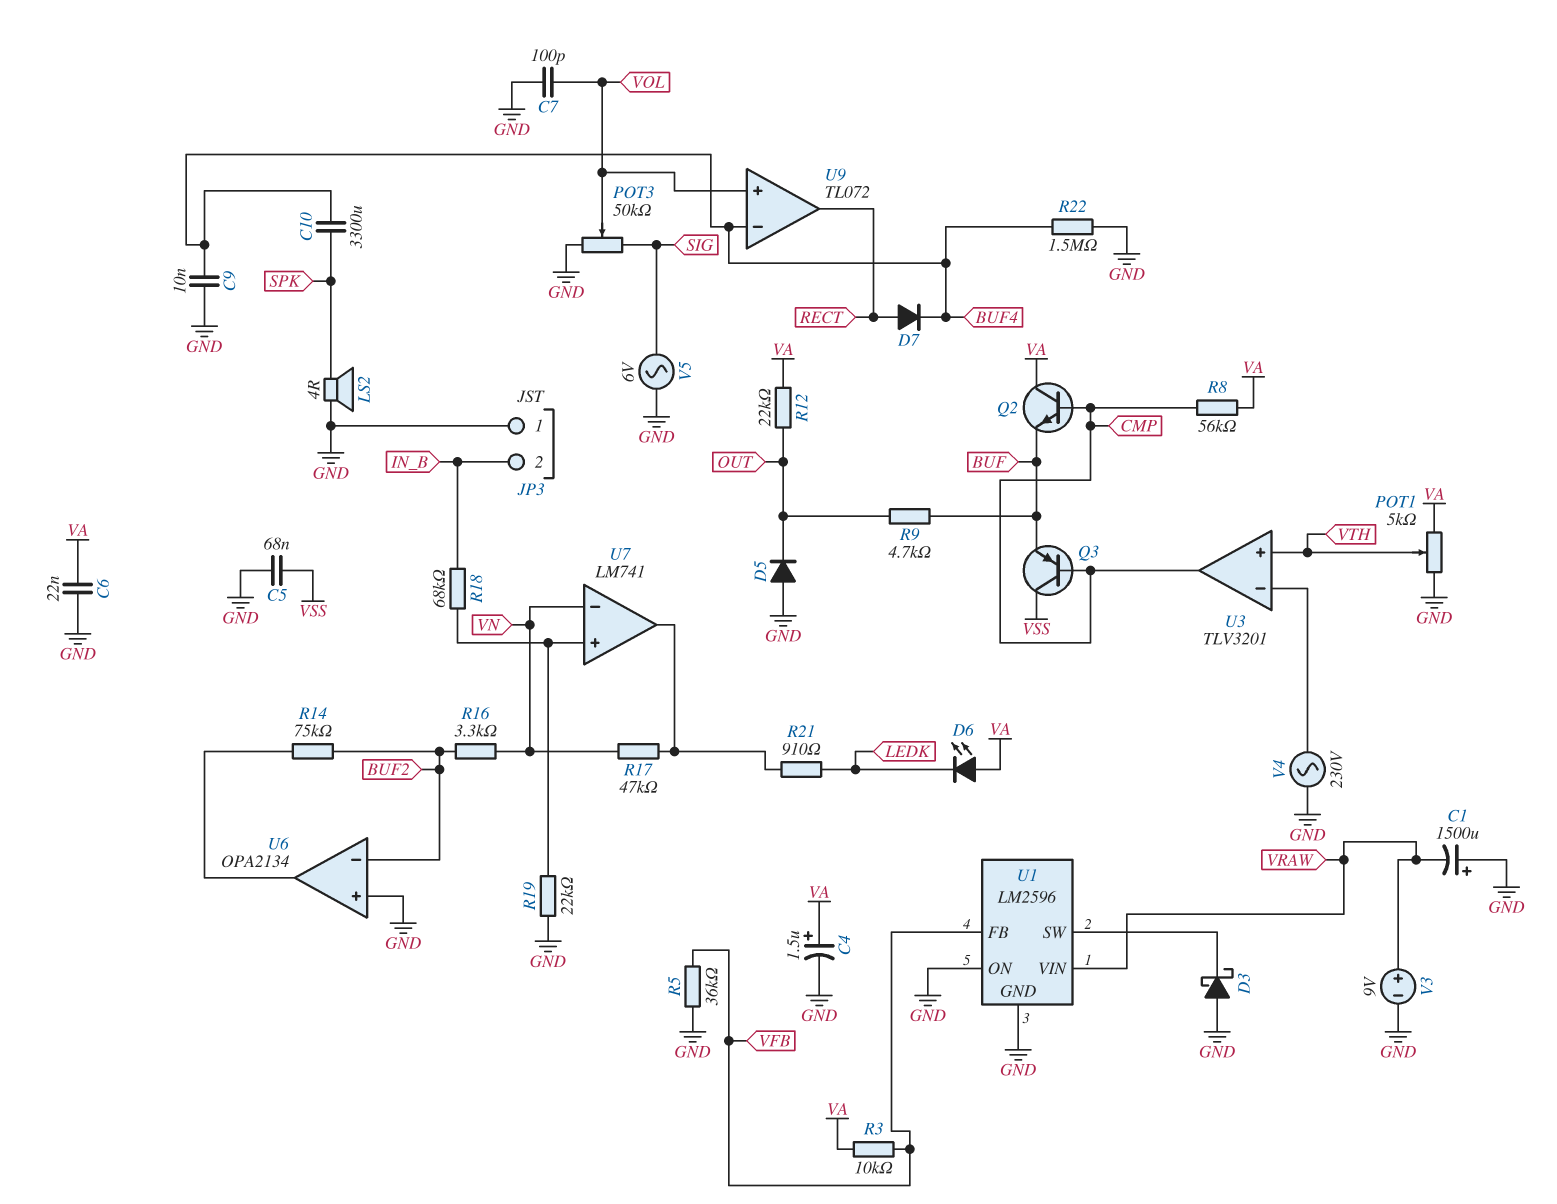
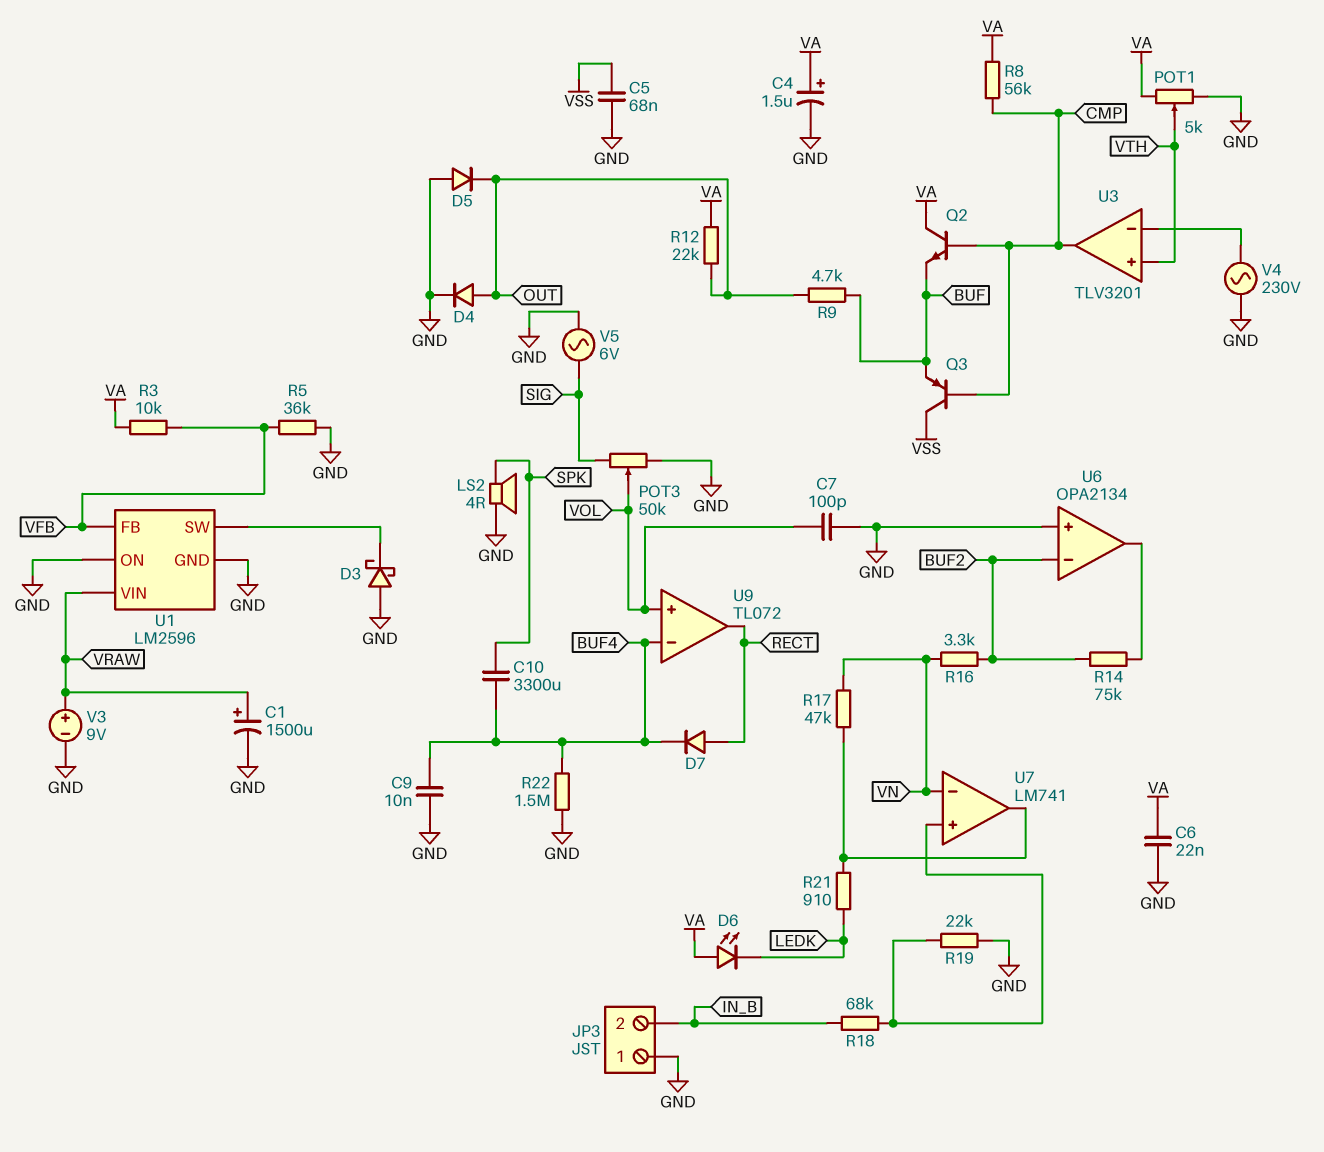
C1: 1500uF (plus GND, minus VRAW) -> 1500uF (plus VRAW, minus GND)
D4: none -> diode (A OUT, K GND)

